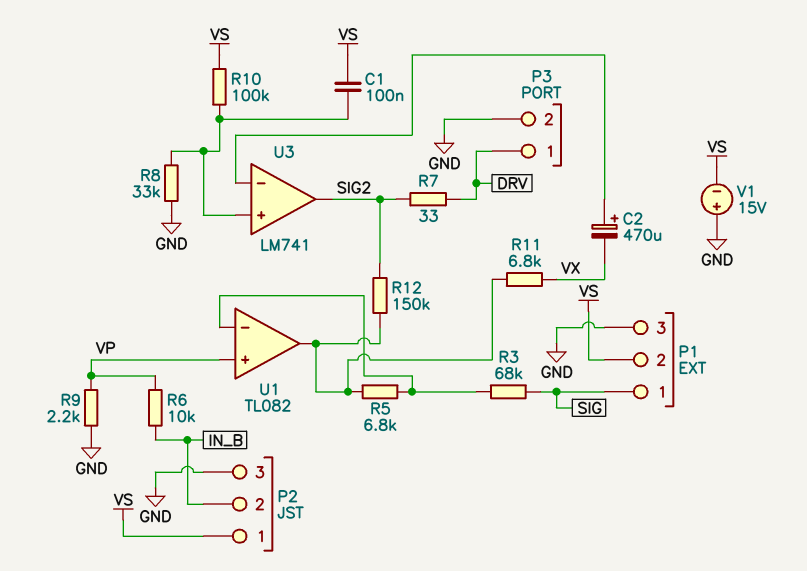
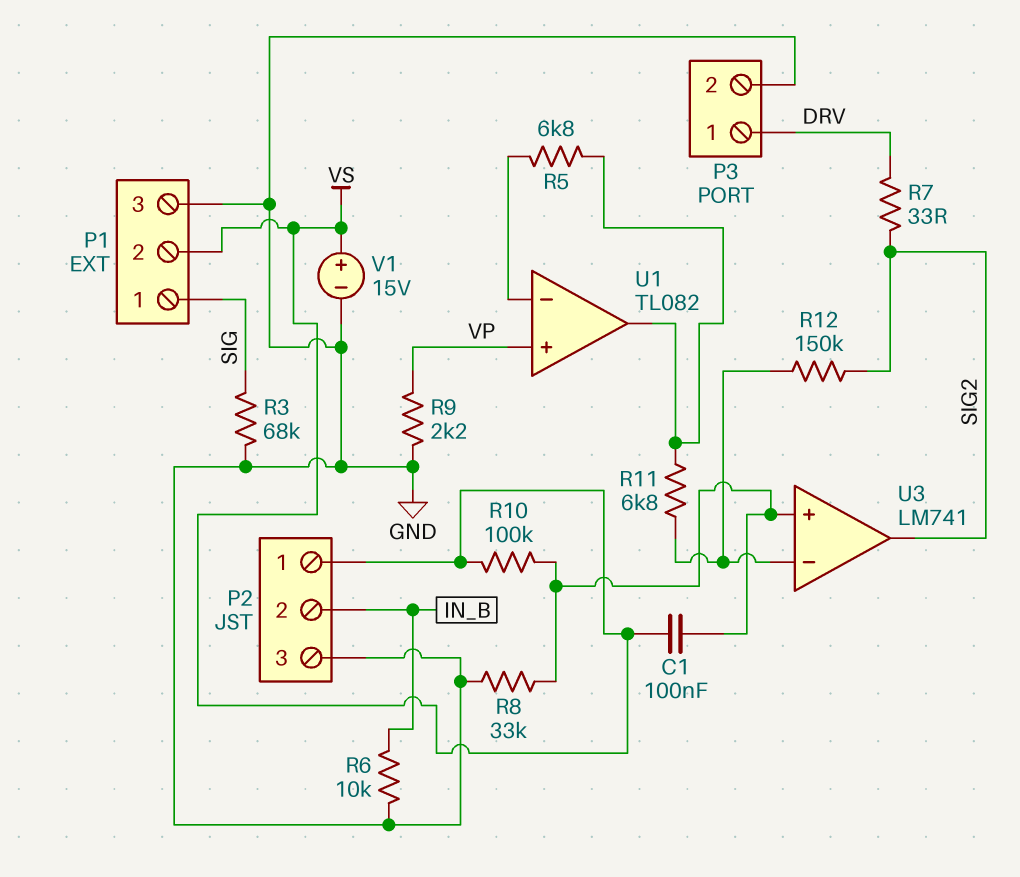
C2: 470uF (plus U3/in-, minus VX) -> none
R3: 68k (SIG, U1/in-) -> 68k (GND, SIG)
R6: 10k (IN_B, VP) -> 10k (GND, IN_B)
R11: 6.8k (U1/out, VX) -> 6.8k (U1/out, U3/in-)
R12: 150k (SIG2, U1/out) -> 150k (SIG2, U3/in-)
V1: 15V (plus GND, minus VS) -> 15V (plus VS, minus GND)

